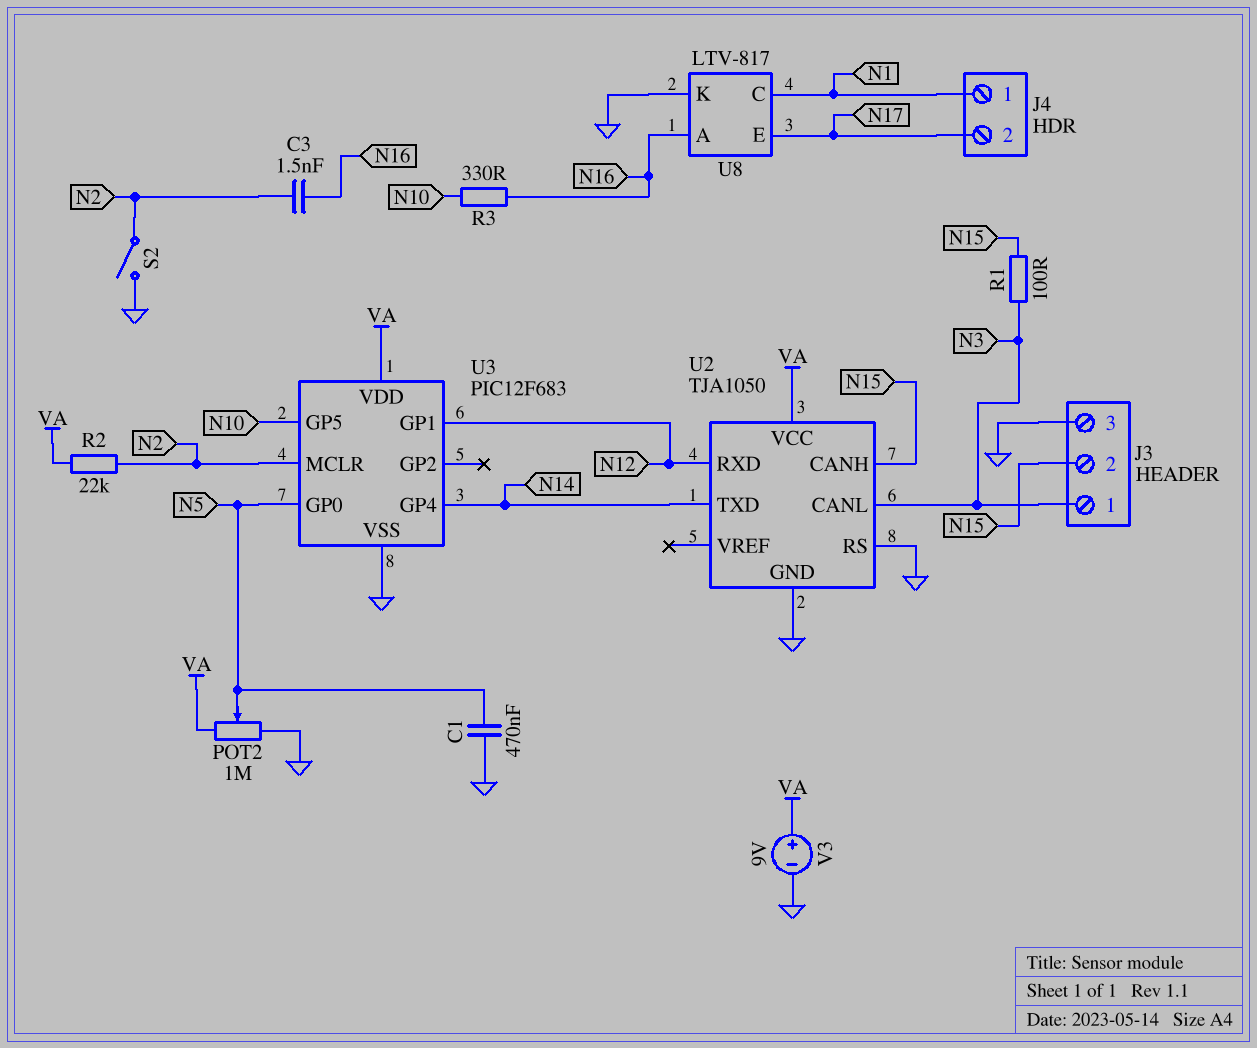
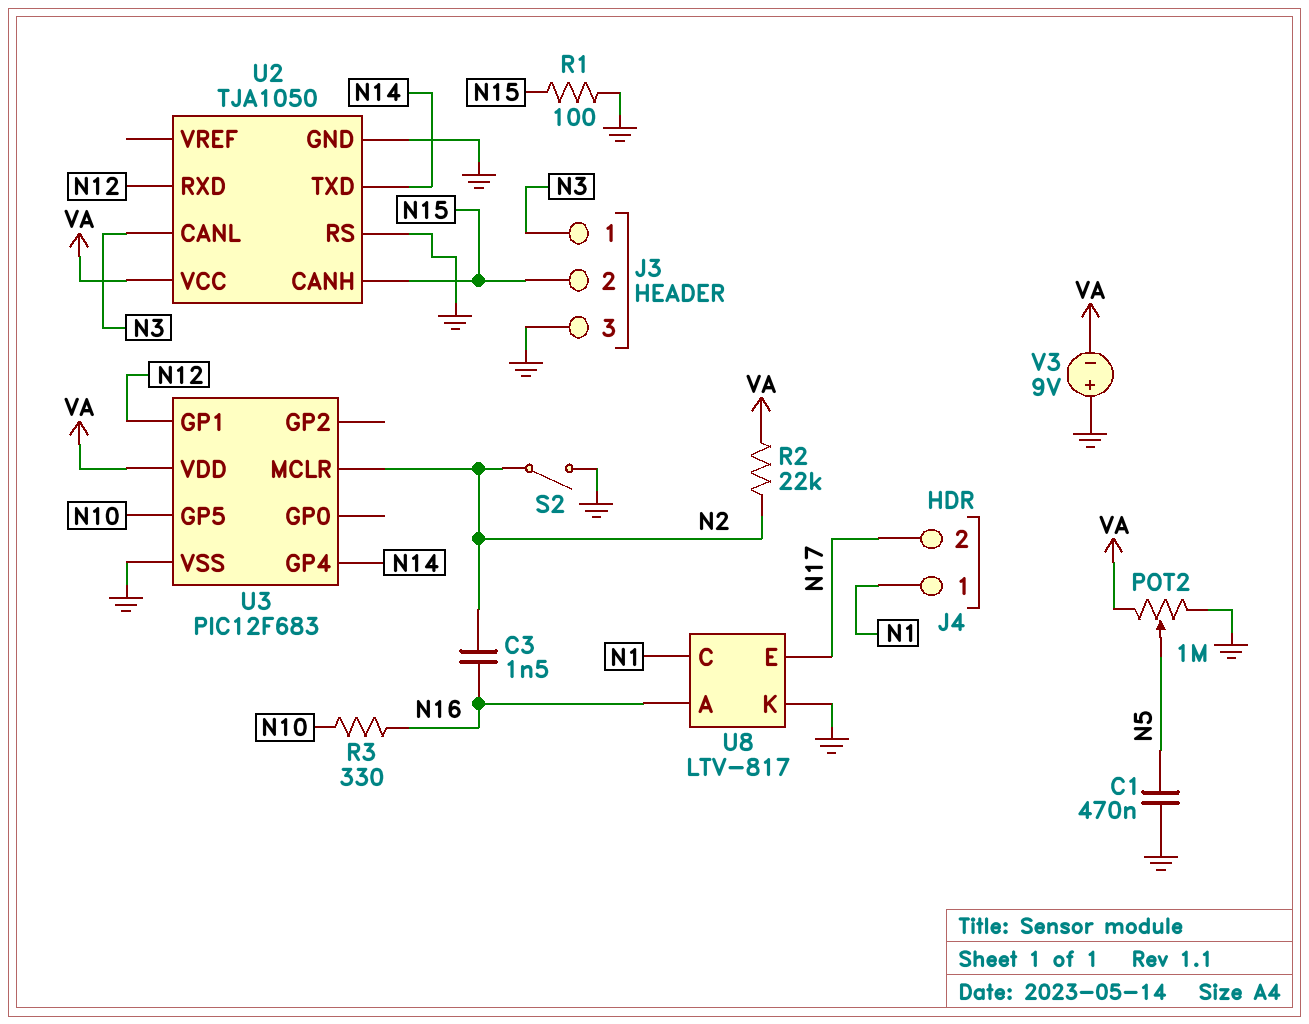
R1: 100 (N3, N15) -> 100 (GND, N15)
U3 pin GP0: N5 -> none
V3: 9V (plus VA, minus GND) -> 9V (plus GND, minus VA)

